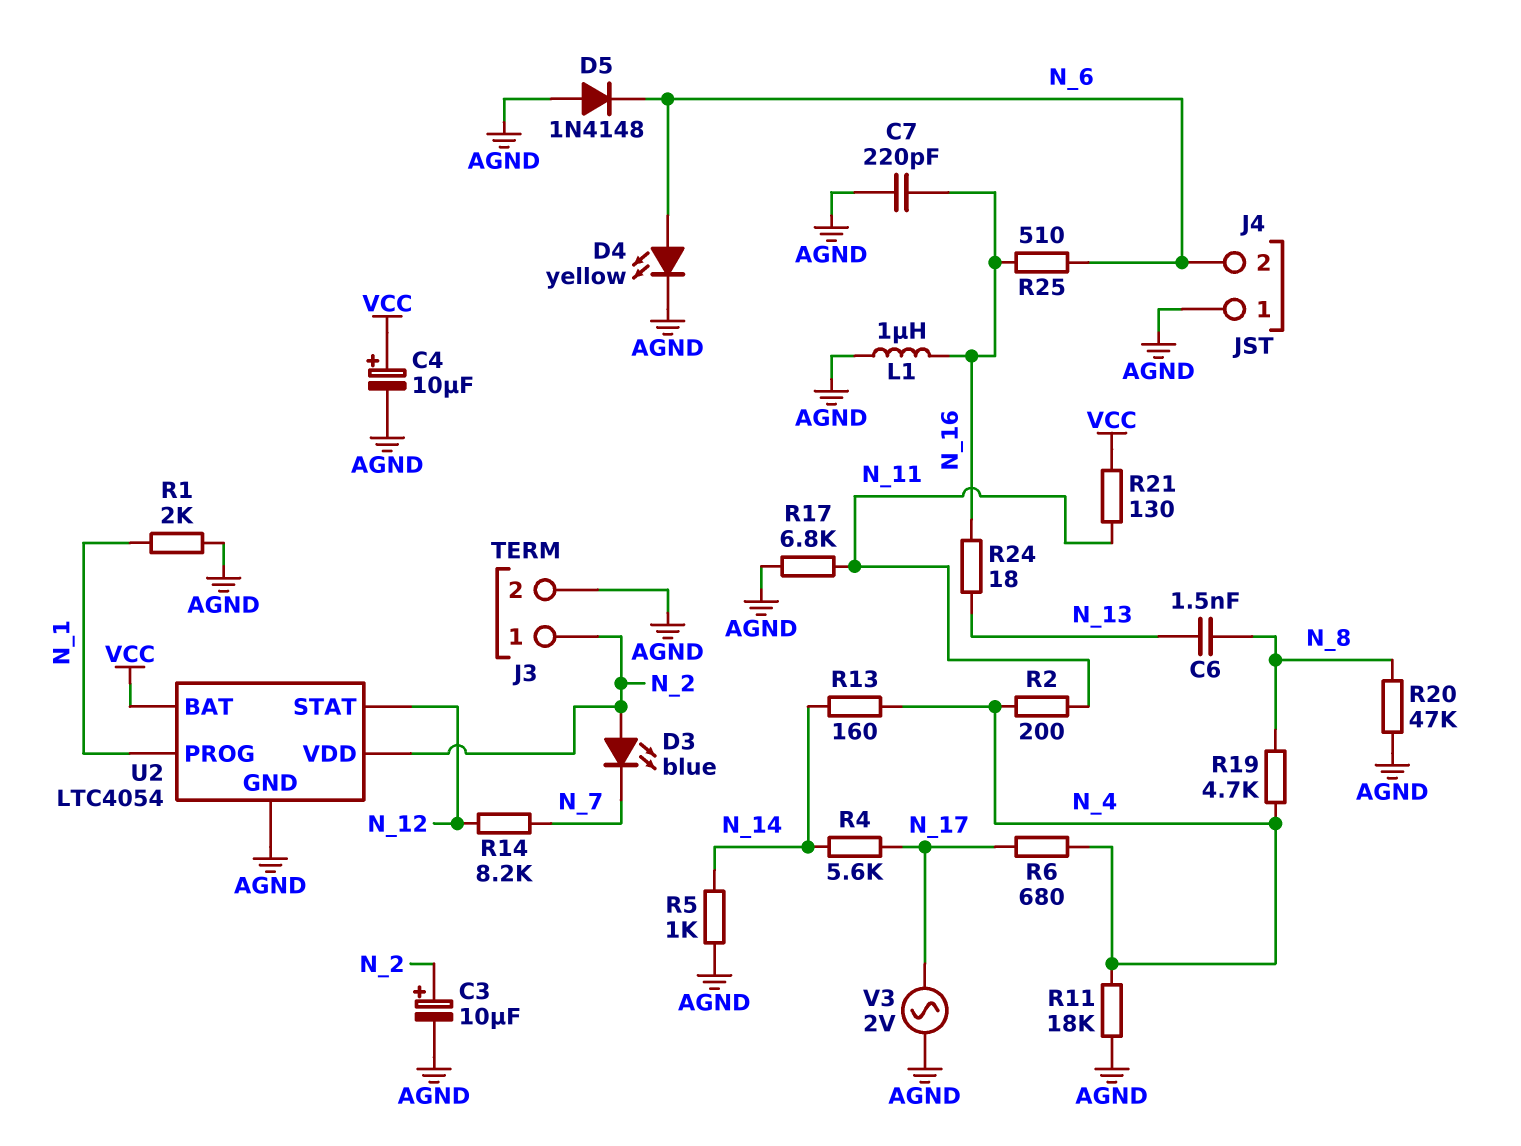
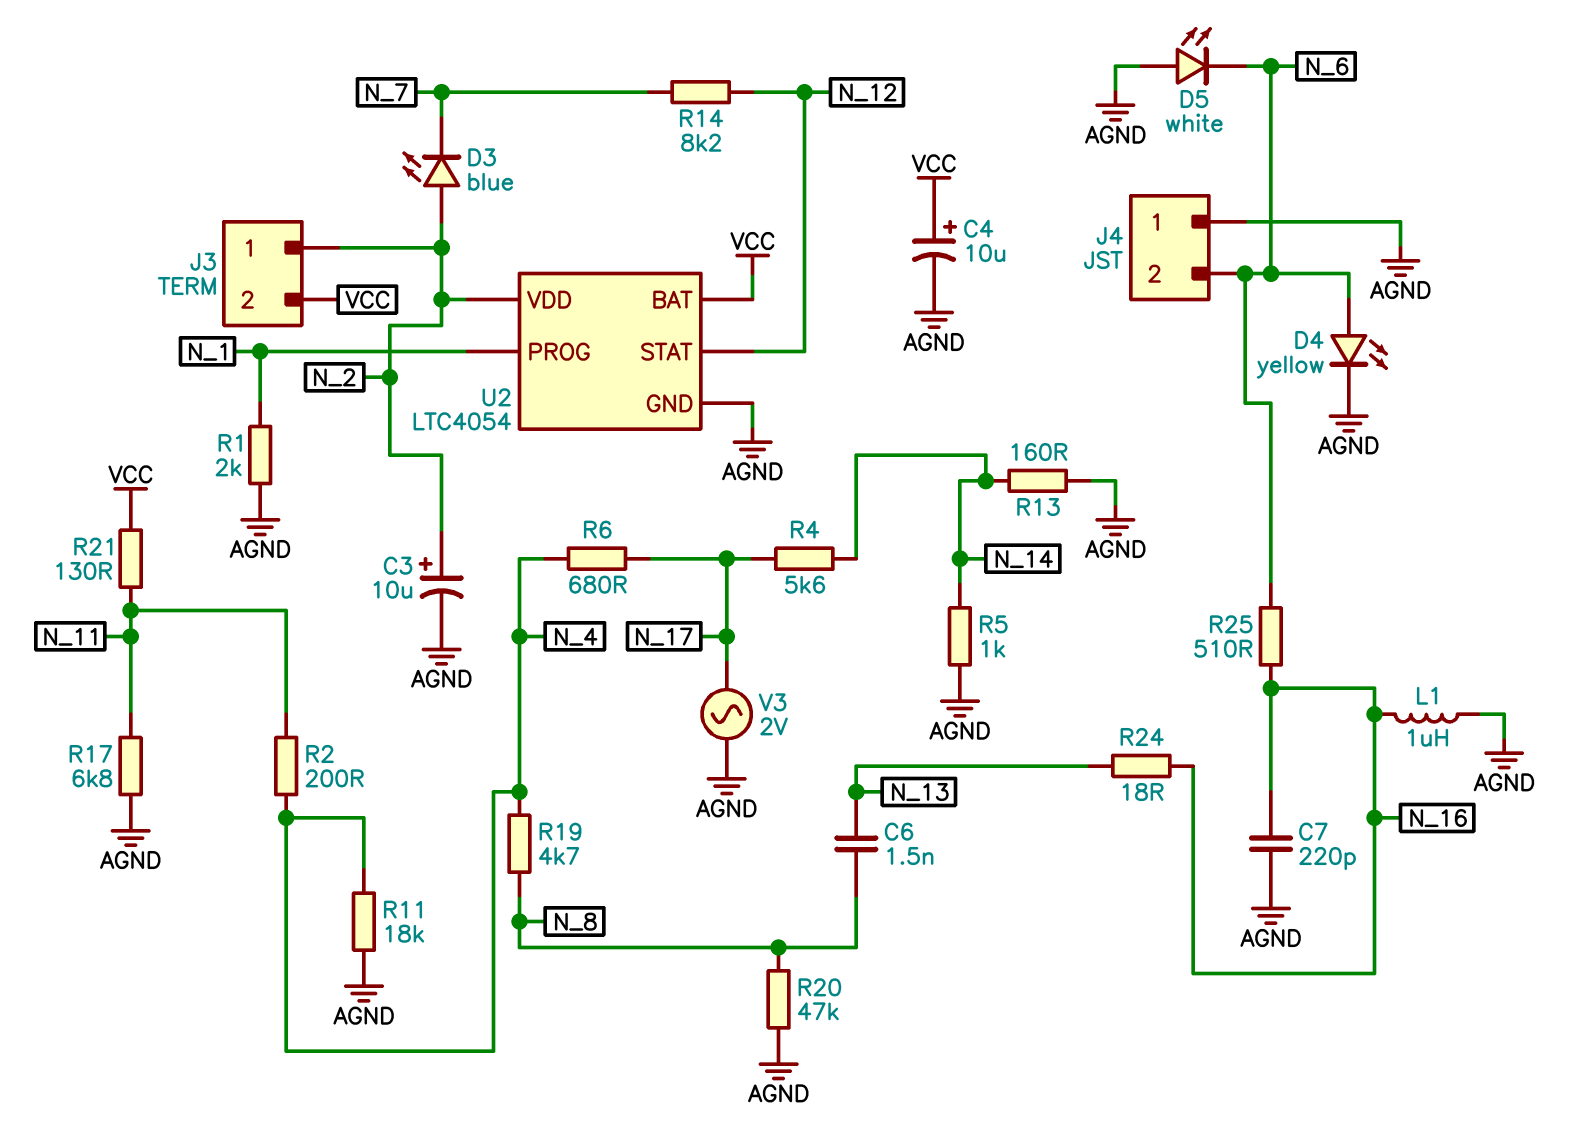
D5: diode 1N4148 (A AGND, K N_6) -> LED white (A AGND, K N_6)
J3 pin 2: AGND -> VCC
R13: 160 (N_4, N_14) -> 160 (AGND, N_14)

